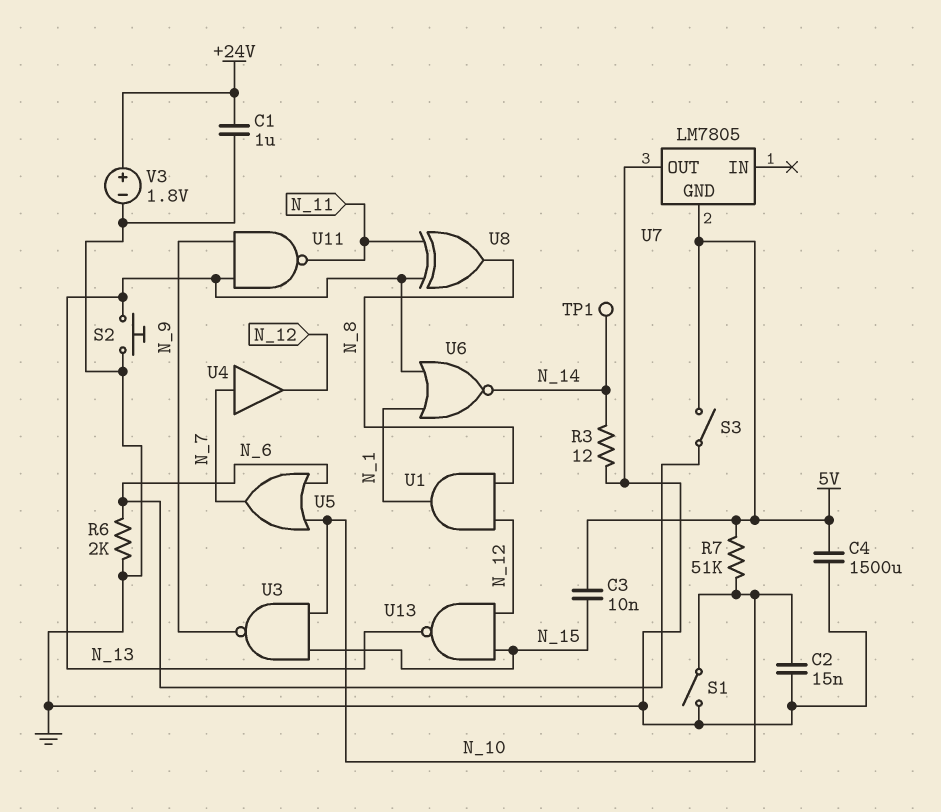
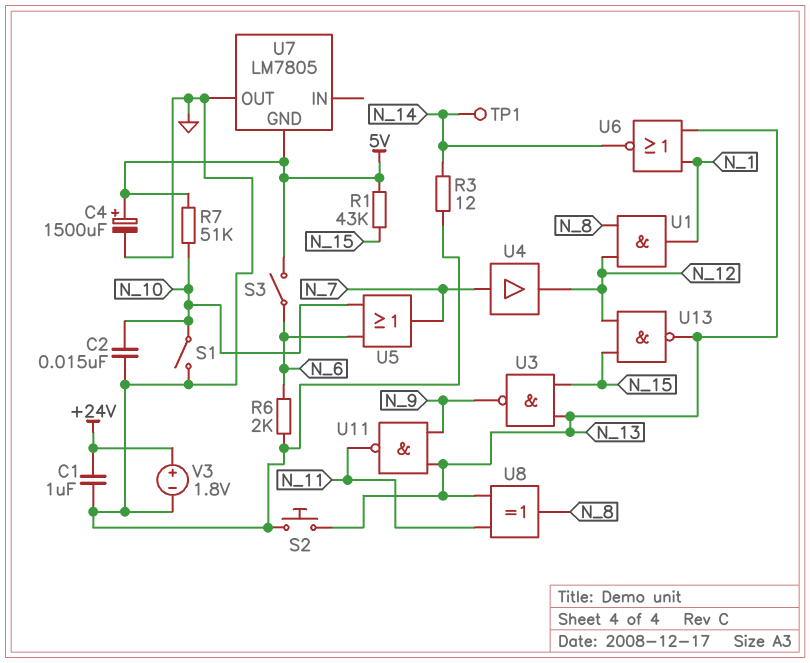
C3: 10nF (5V, N_15) -> none
C4: 1500uF (5V, GND) -> 1500uF (plus 5V, minus GND)
R1: none -> 43k (5V, N_15)
U3: NAND (in N_10, in N_15, out N_9) -> NAND (in N_13, in N_15, out N_9)

